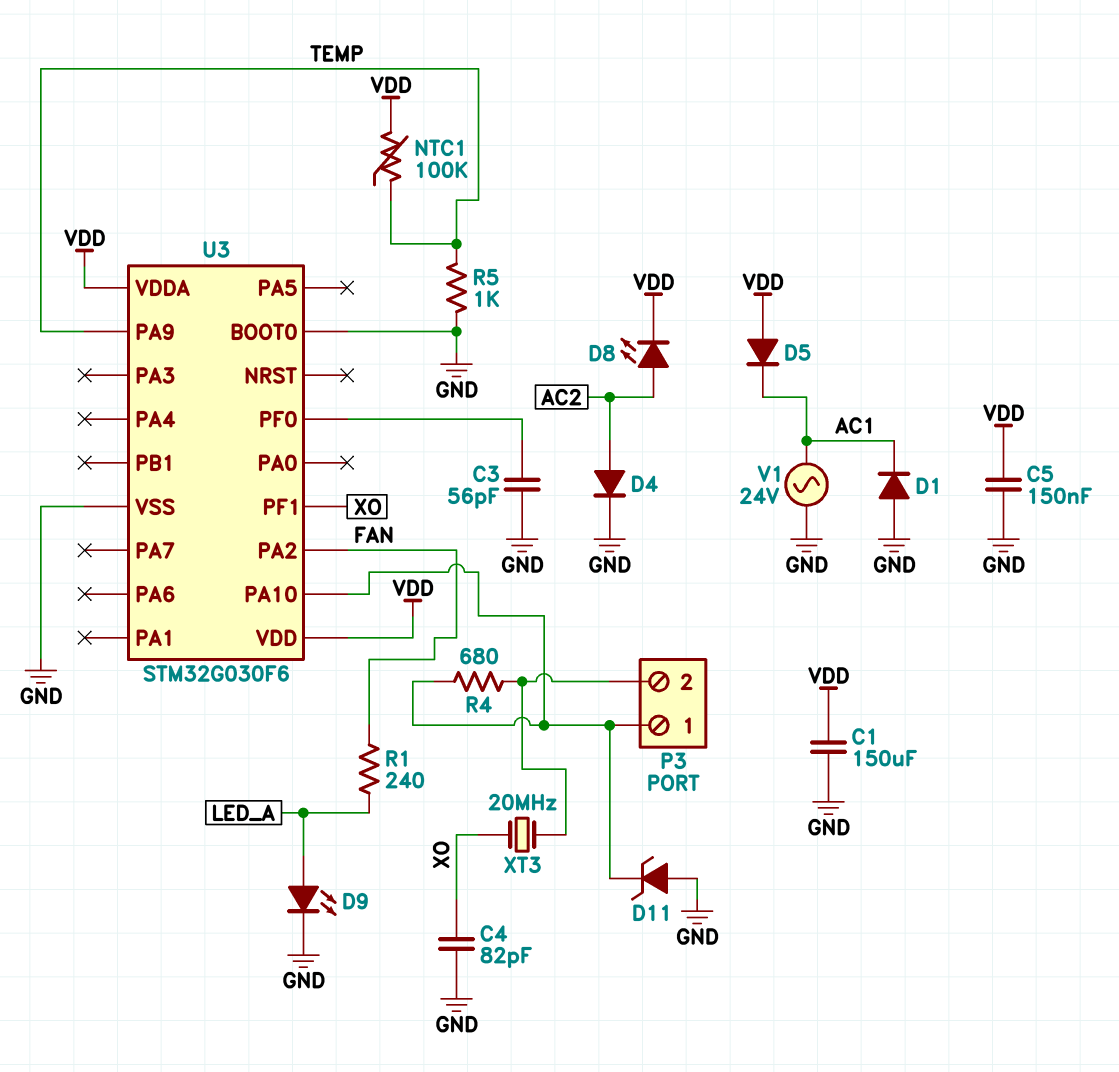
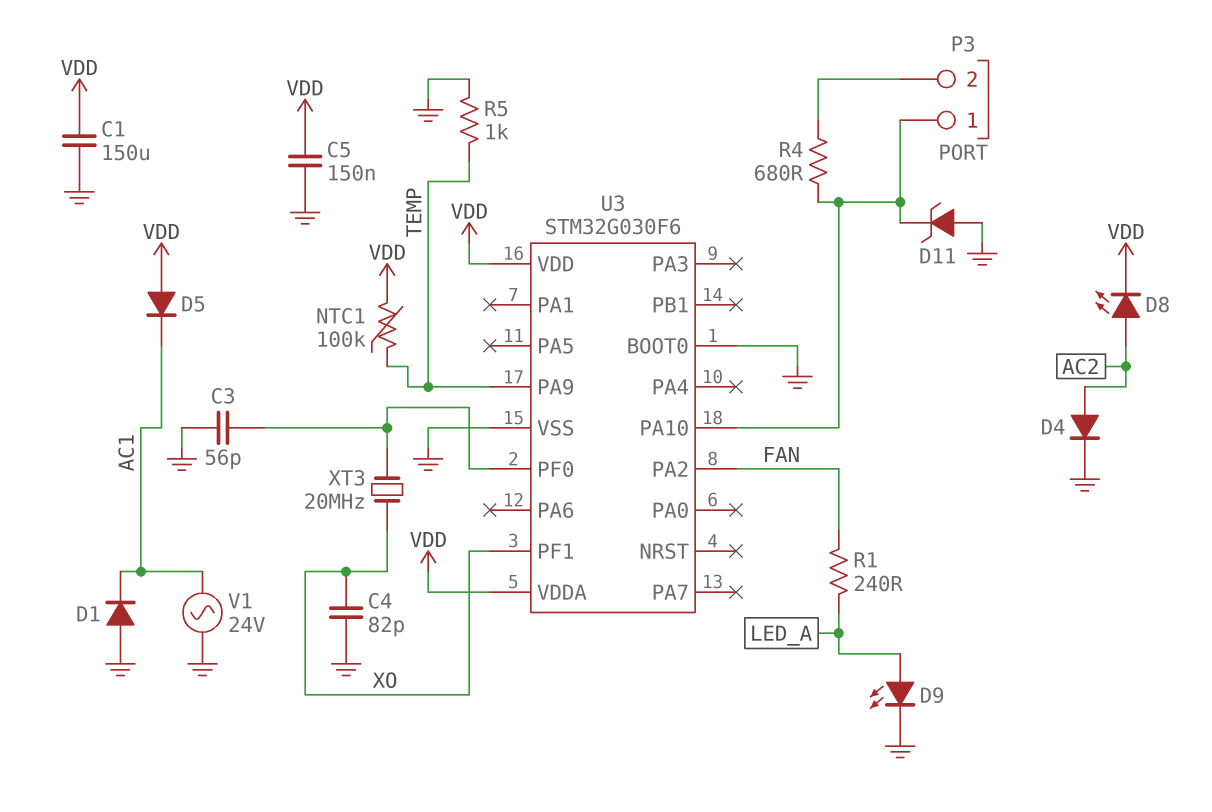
XT3: 20MHz (P3/2, XO) -> 20MHz (U3/PF0, XO)

